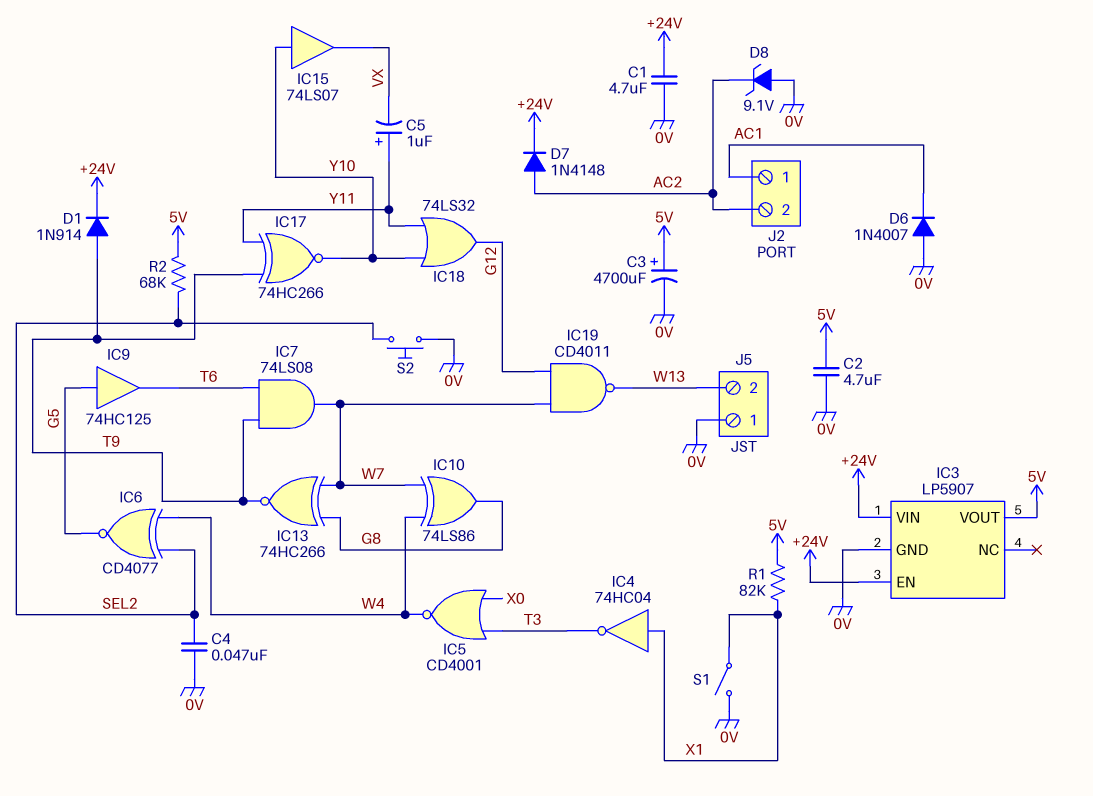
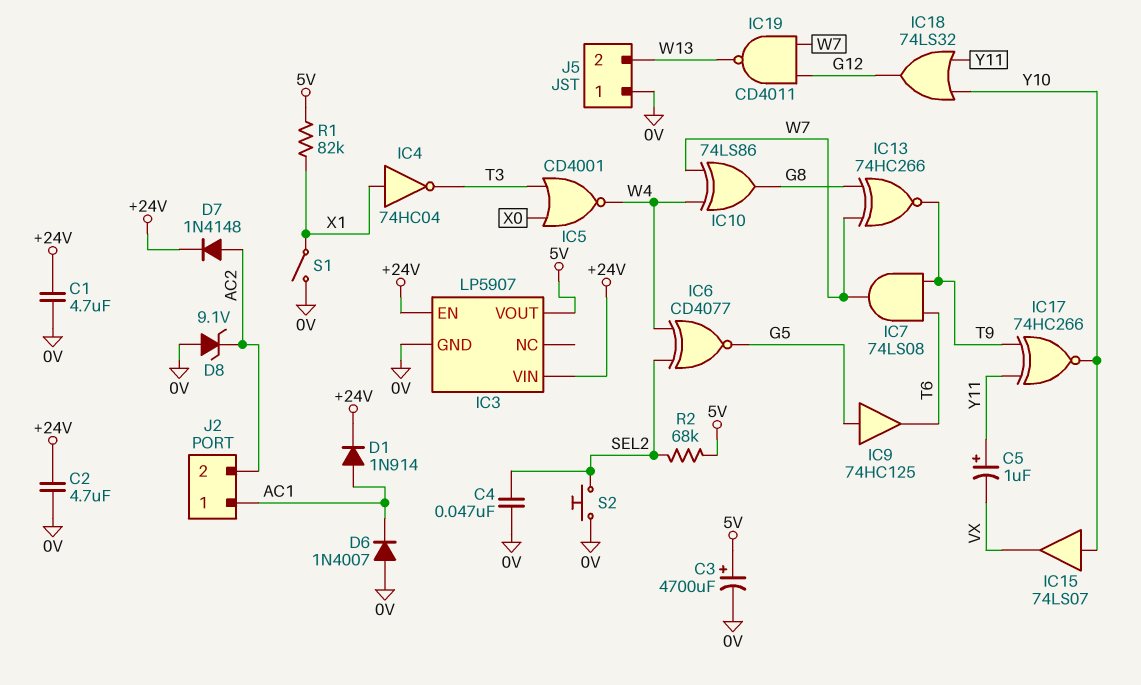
C2: 4.7uF (0V, 5V) -> 4.7uF (+24V, 0V)
D1: diode 1N914 (A T9, K +24V) -> diode 1N914 (A AC1, K +24V)

